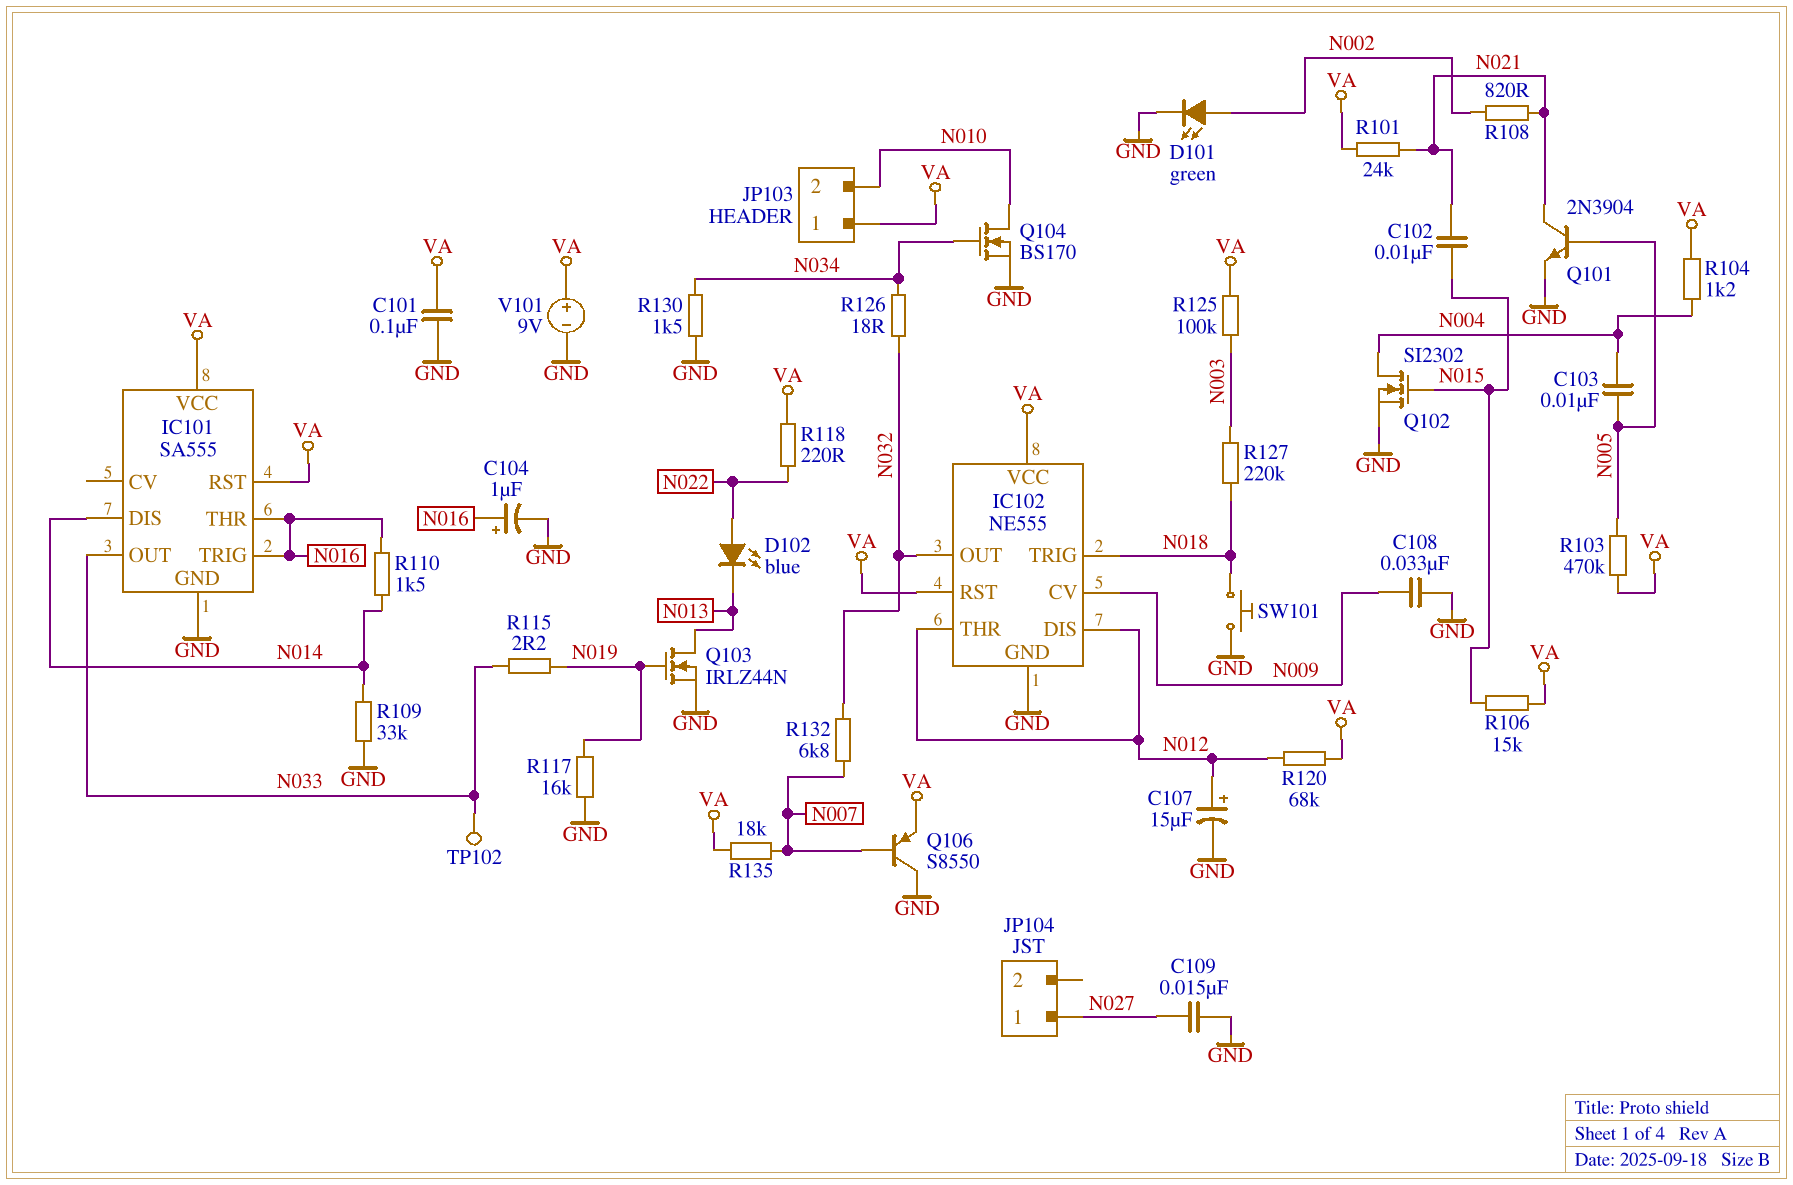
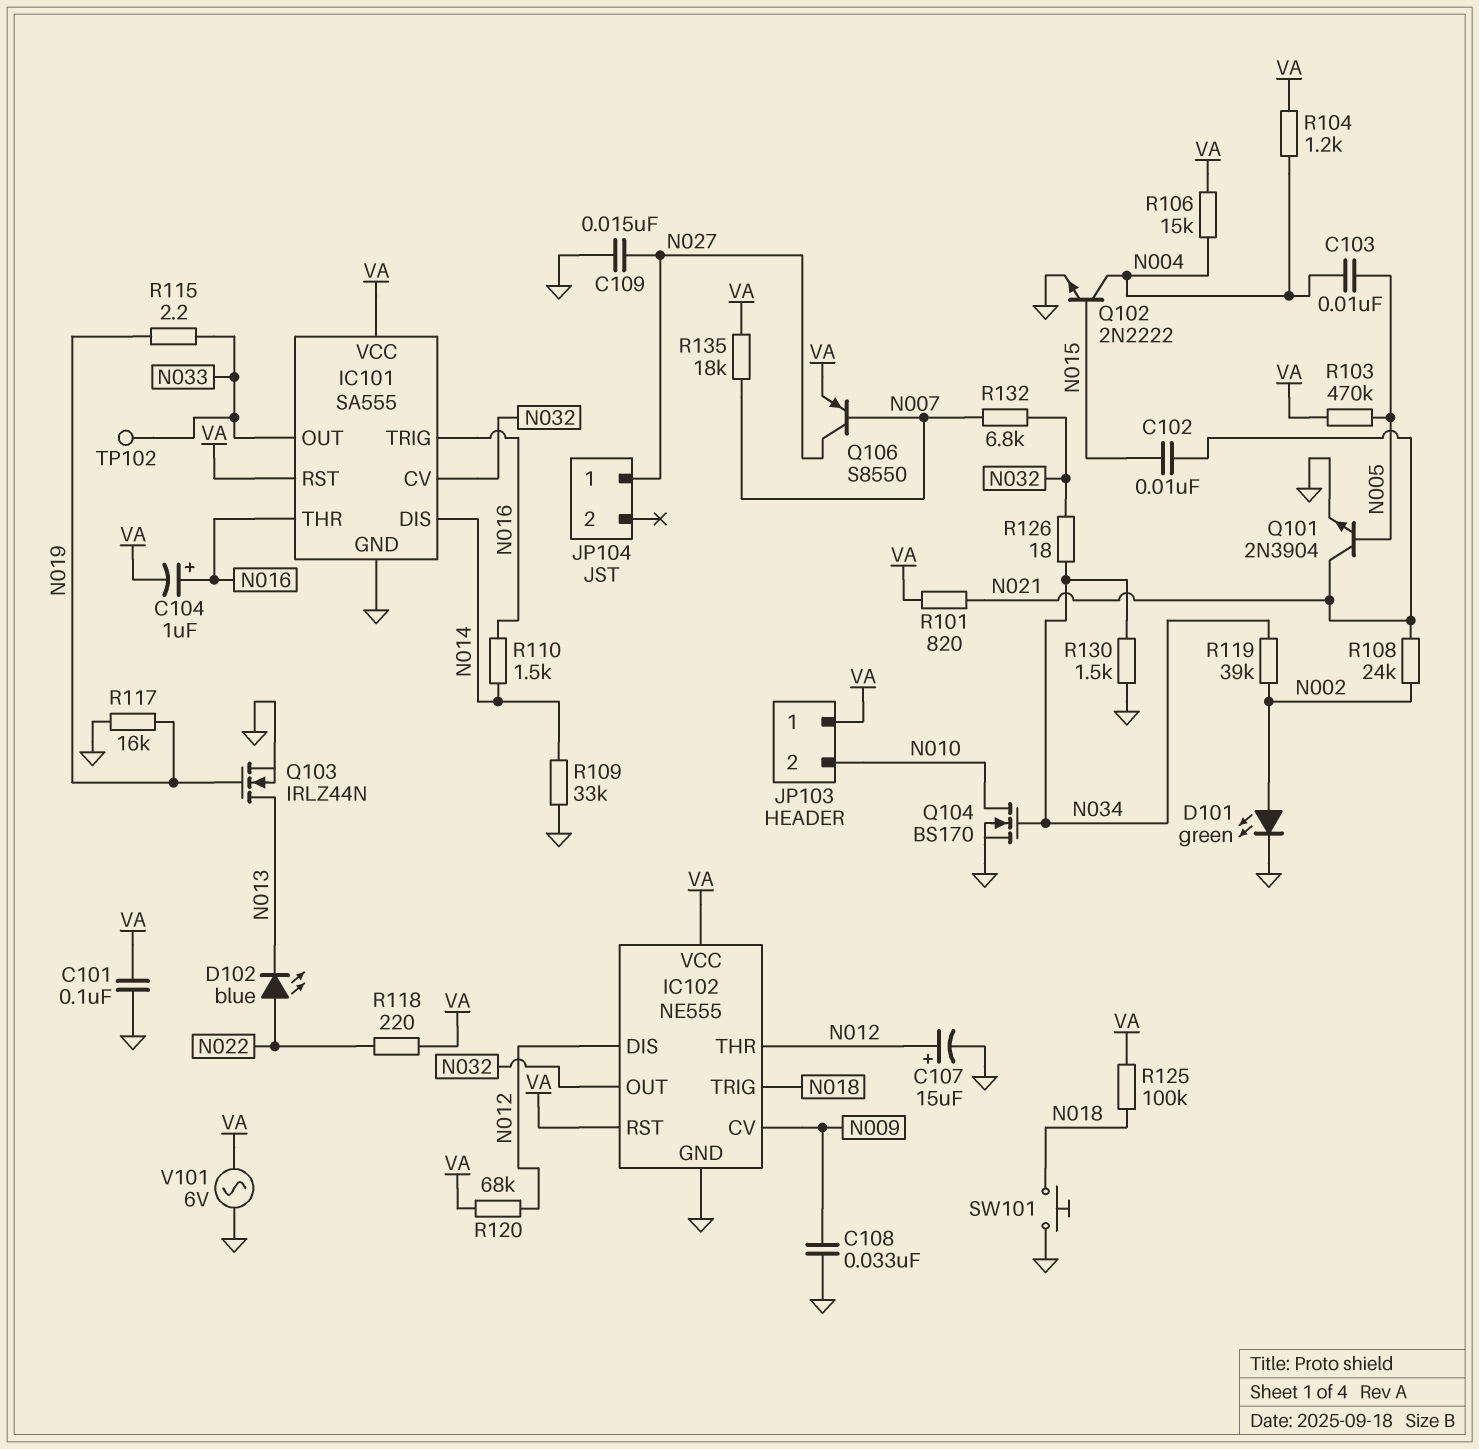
C104: 1uF (plus N016, minus GND) -> 1uF (plus N016, minus VA)
IC101 pin CV: none -> N032
Q102: NMOS SI2302 (G N015, D N004, S GND) -> NPN 2N2222 (B N015, C N004, E GND)
Q106: PNP S8550 (B N007, C GND, E VA) -> PNP S8550 (B N007, C N027, E VA)
R101: 24k (N021, VA) -> 820 (N021, VA)
R106: 15k (N015, VA) -> 15k (N004, VA)
R108: 820 (N002, N021) -> 24k (N002, N021)
R119: none -> 39k (N002, N034)
R125: 100k (N003, VA) -> 100k (N018, VA)
R127: 220k (N003, N018) -> none
V101: 9V (plus VA, minus GND) -> AC 6V (GND, VA)

